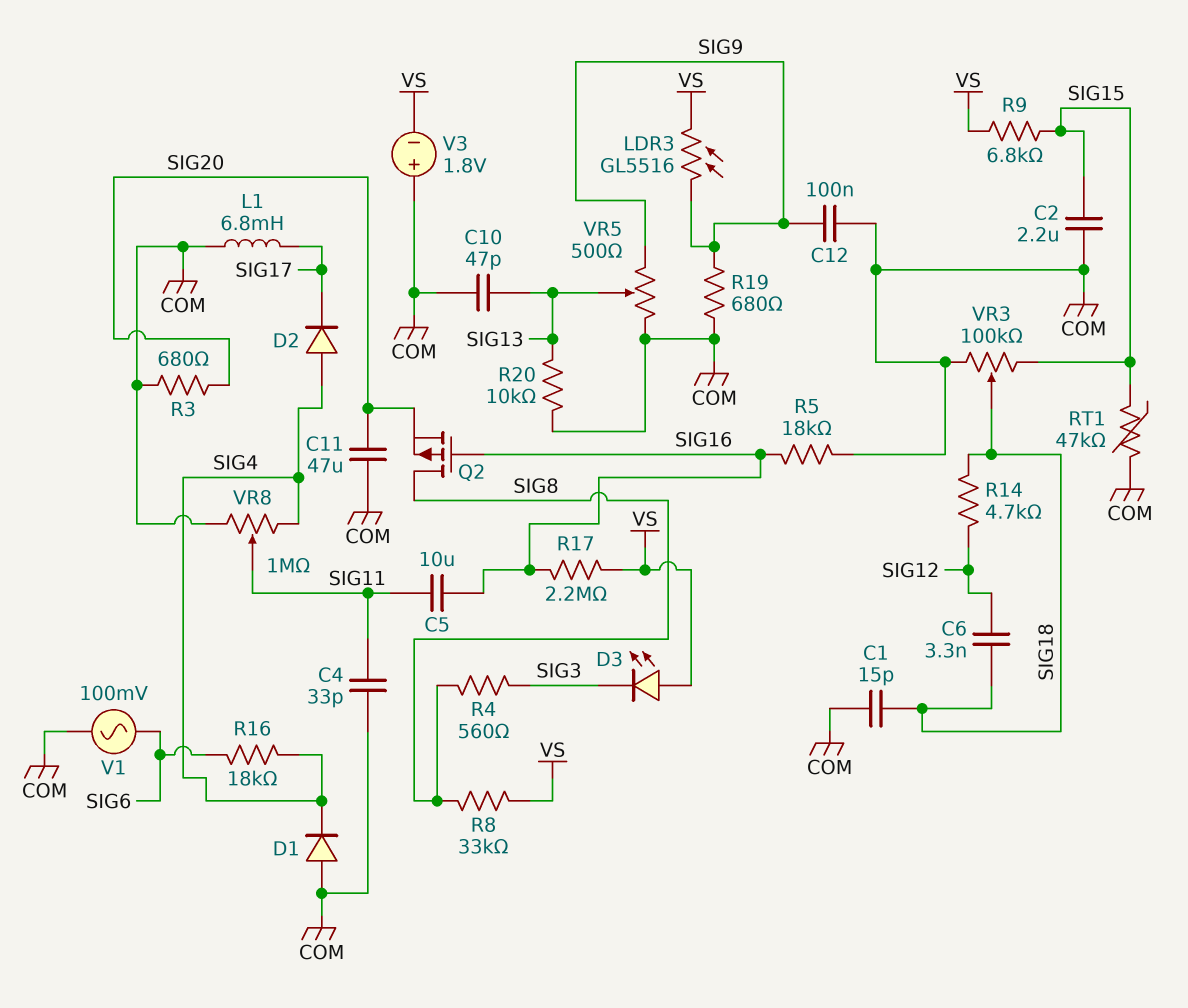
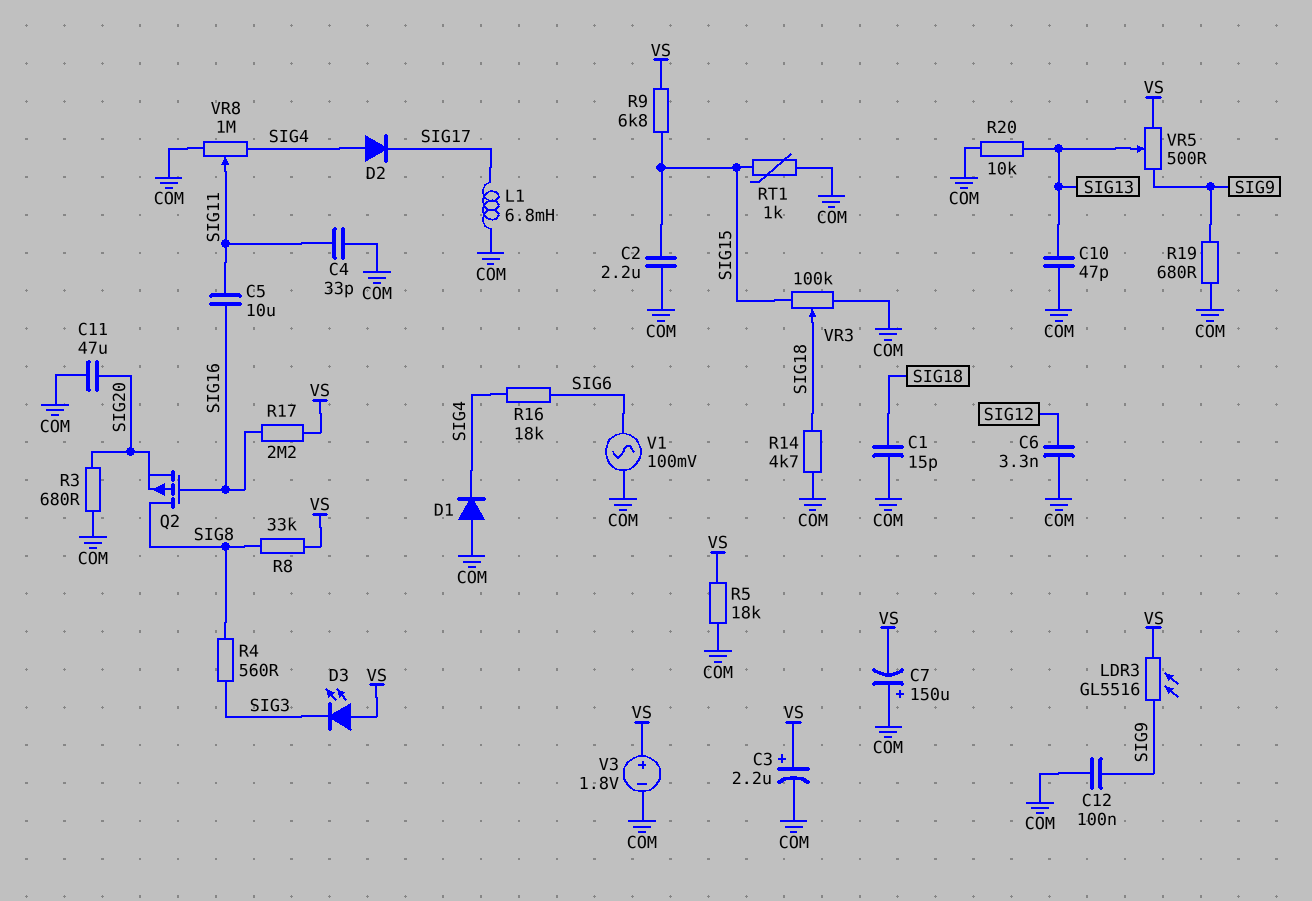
C3: none -> 2.2uF (plus VS, minus COM)
C6: 3.3nF (SIG12, SIG18) -> 3.3nF (COM, SIG12)
C7: none -> 150uF (plus COM, minus VS)
R5: 18k (COM, SIG16) -> 18k (COM, VS)
R14: 4.7k (SIG12, SIG18) -> 4.7k (COM, SIG18)
RT1: 47k (COM, SIG15) -> 1k (COM, SIG15)
V3: 1.8V (plus COM, minus VS) -> 1.8V (plus VS, minus COM)
VR5: 500 (COM, SIG9, wiper SIG13) -> 500 (SIG9, VS, wiper SIG13)

